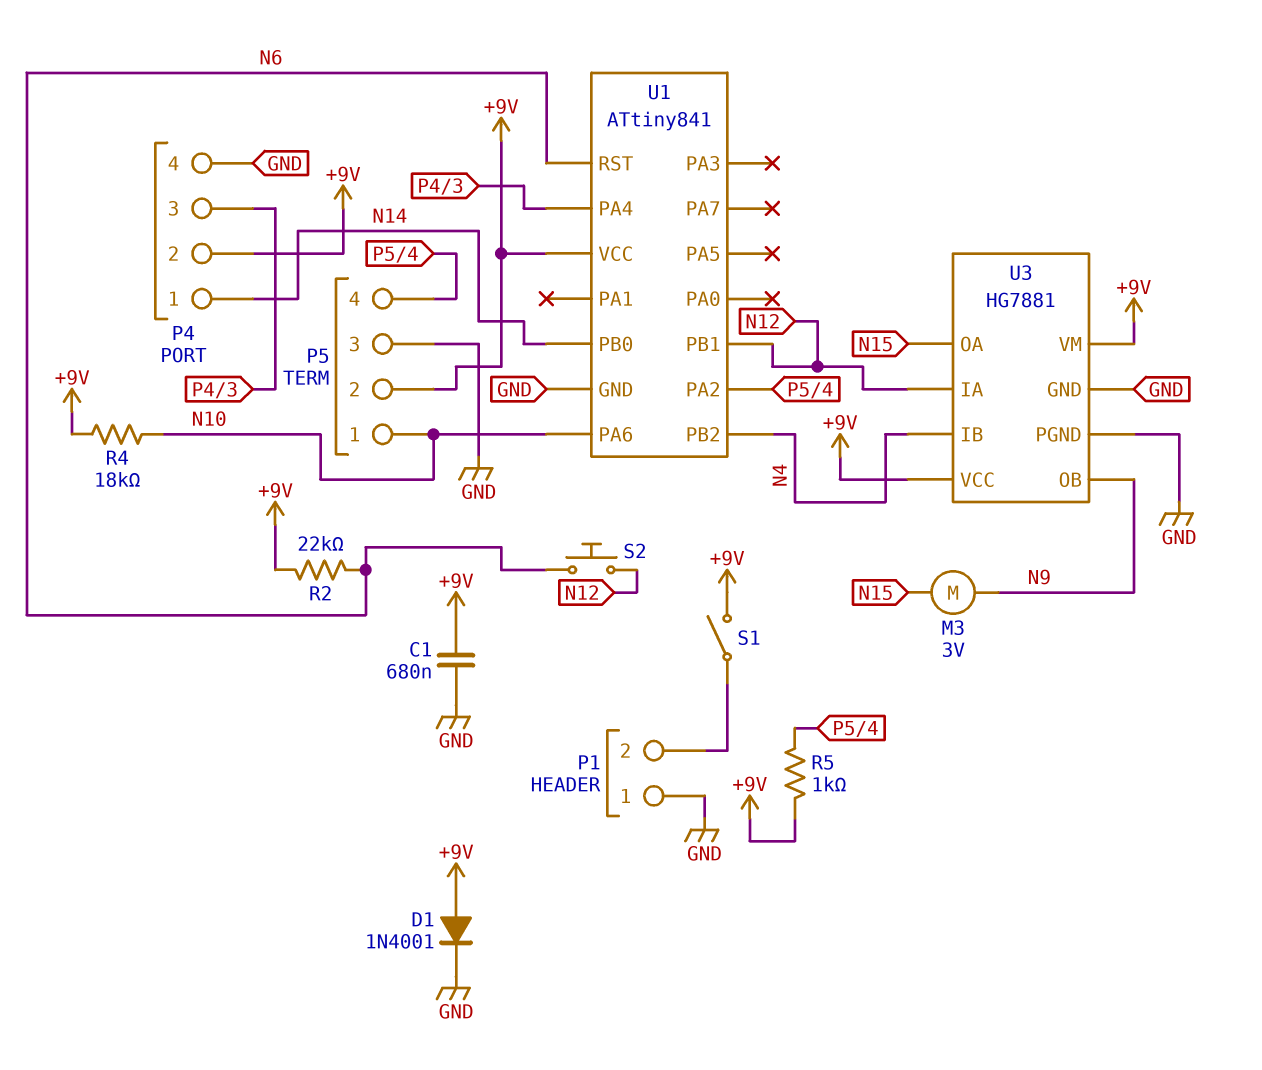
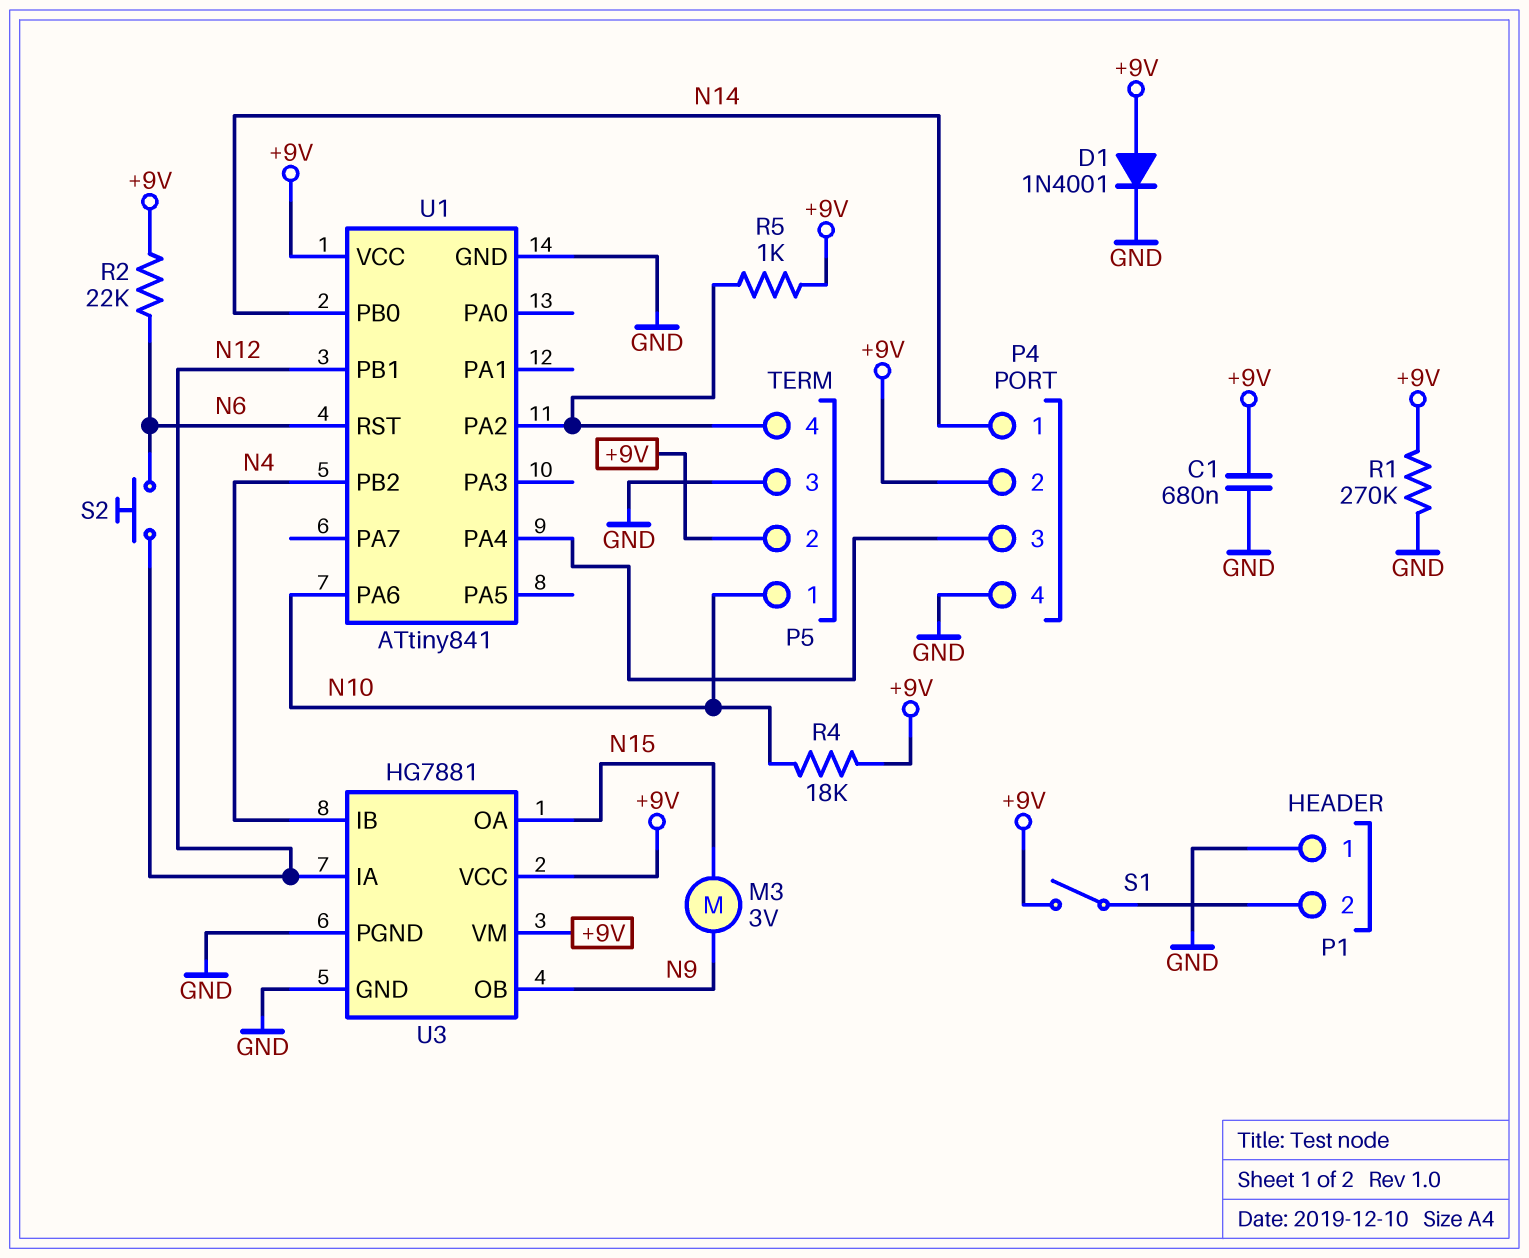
R1: none -> 270k (+9V, GND)

